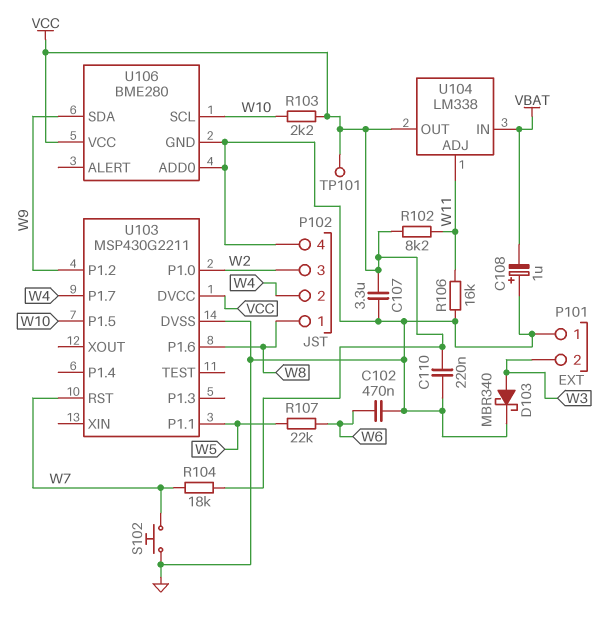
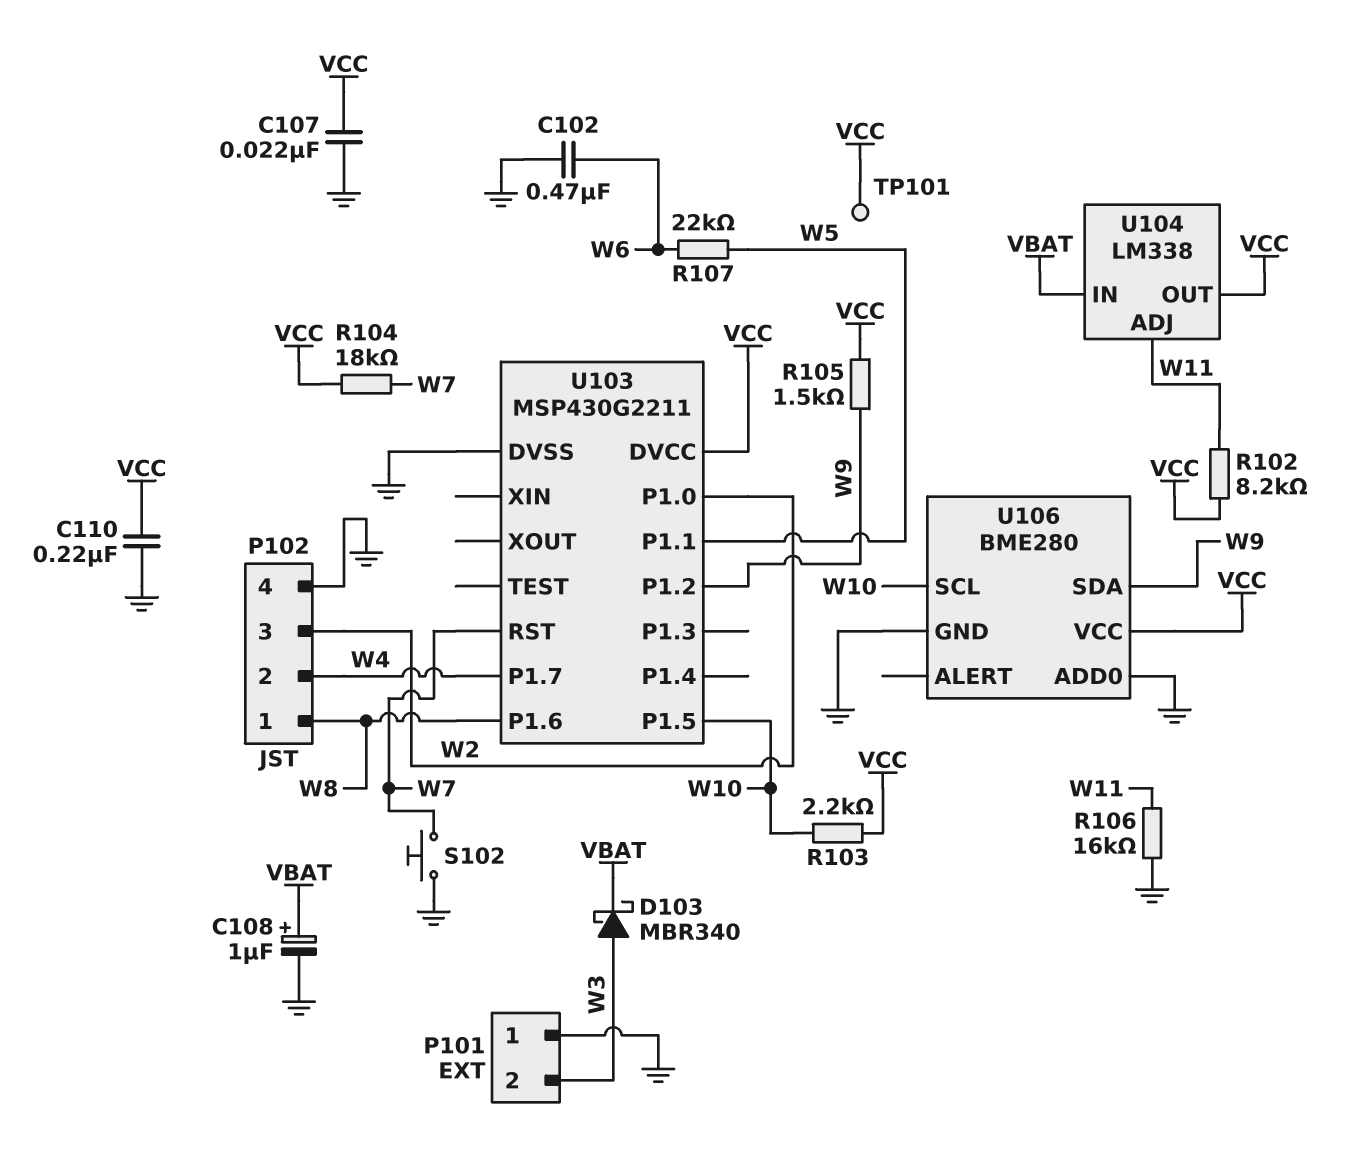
C107: 3.3uF (GND, VCC) -> 22nF (GND, VCC)
C108: 1uF (plus GND, minus VBAT) -> 1uF (plus VBAT, minus GND)
D103: schottky MBR340 (A W3, K GND) -> schottky MBR340 (A W3, K VBAT)
R105: none -> 1.5k (VCC, W9)

